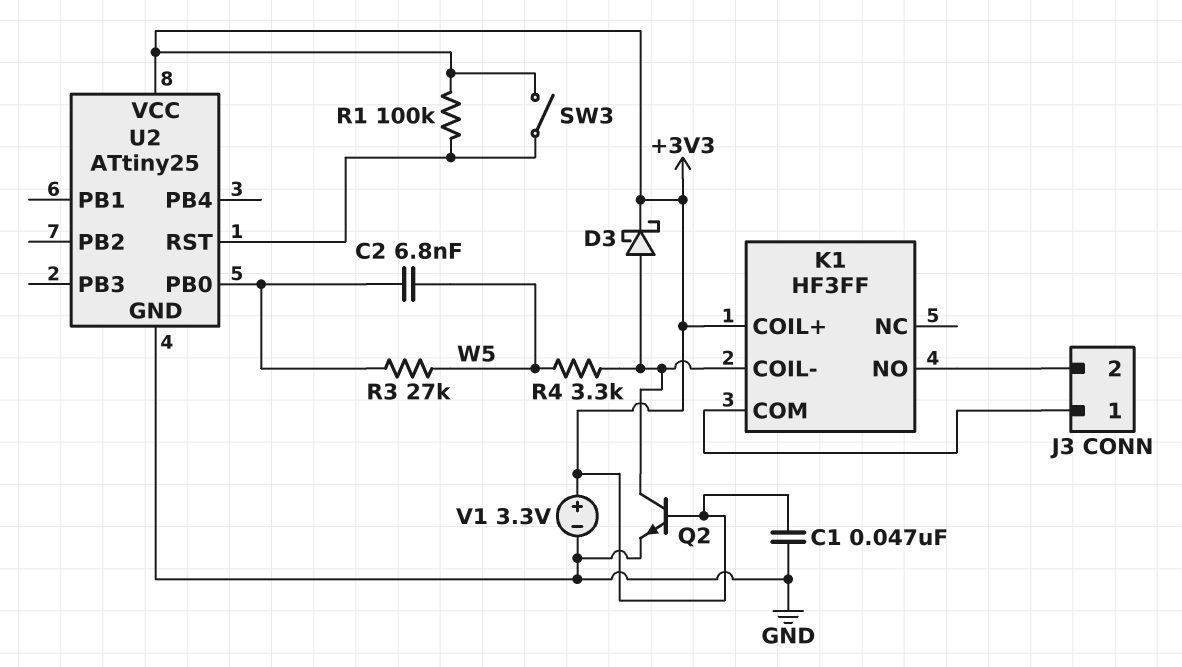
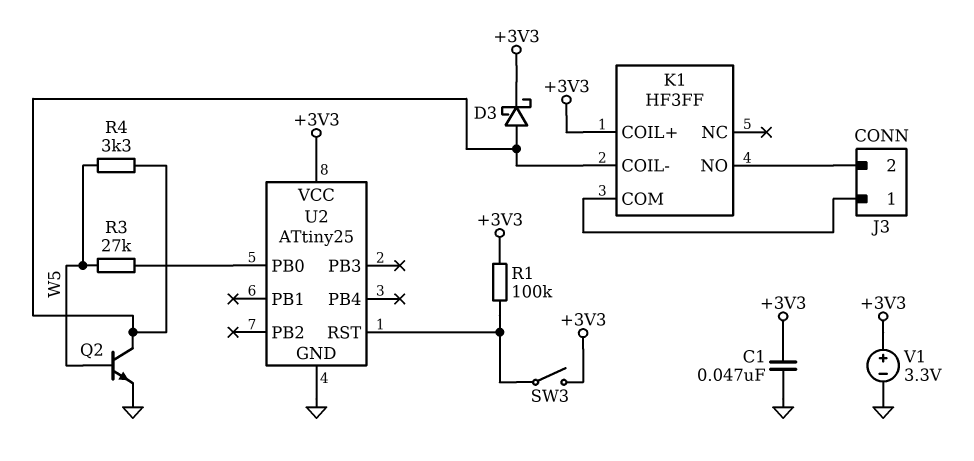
C2: 6.8nF (U2/PB0, W5) -> none
Q2: NPN (B +3V3, C K1/COIL-, E GND) -> NPN (B W5, C K1/COIL-, E GND)

